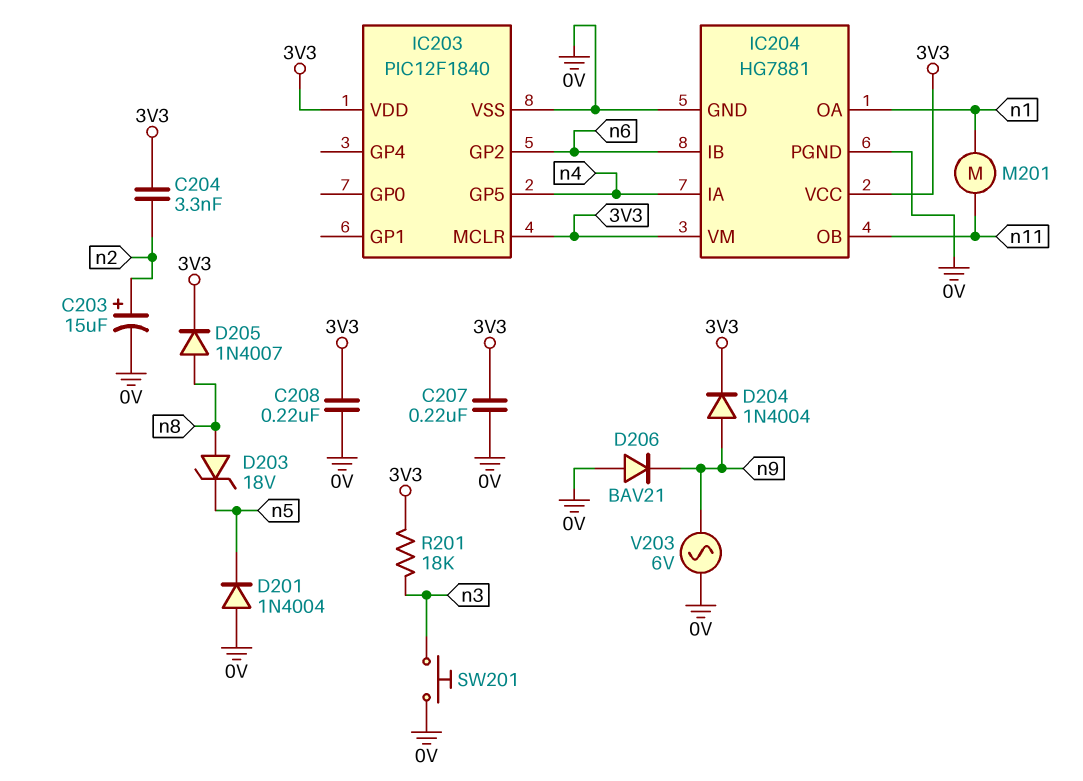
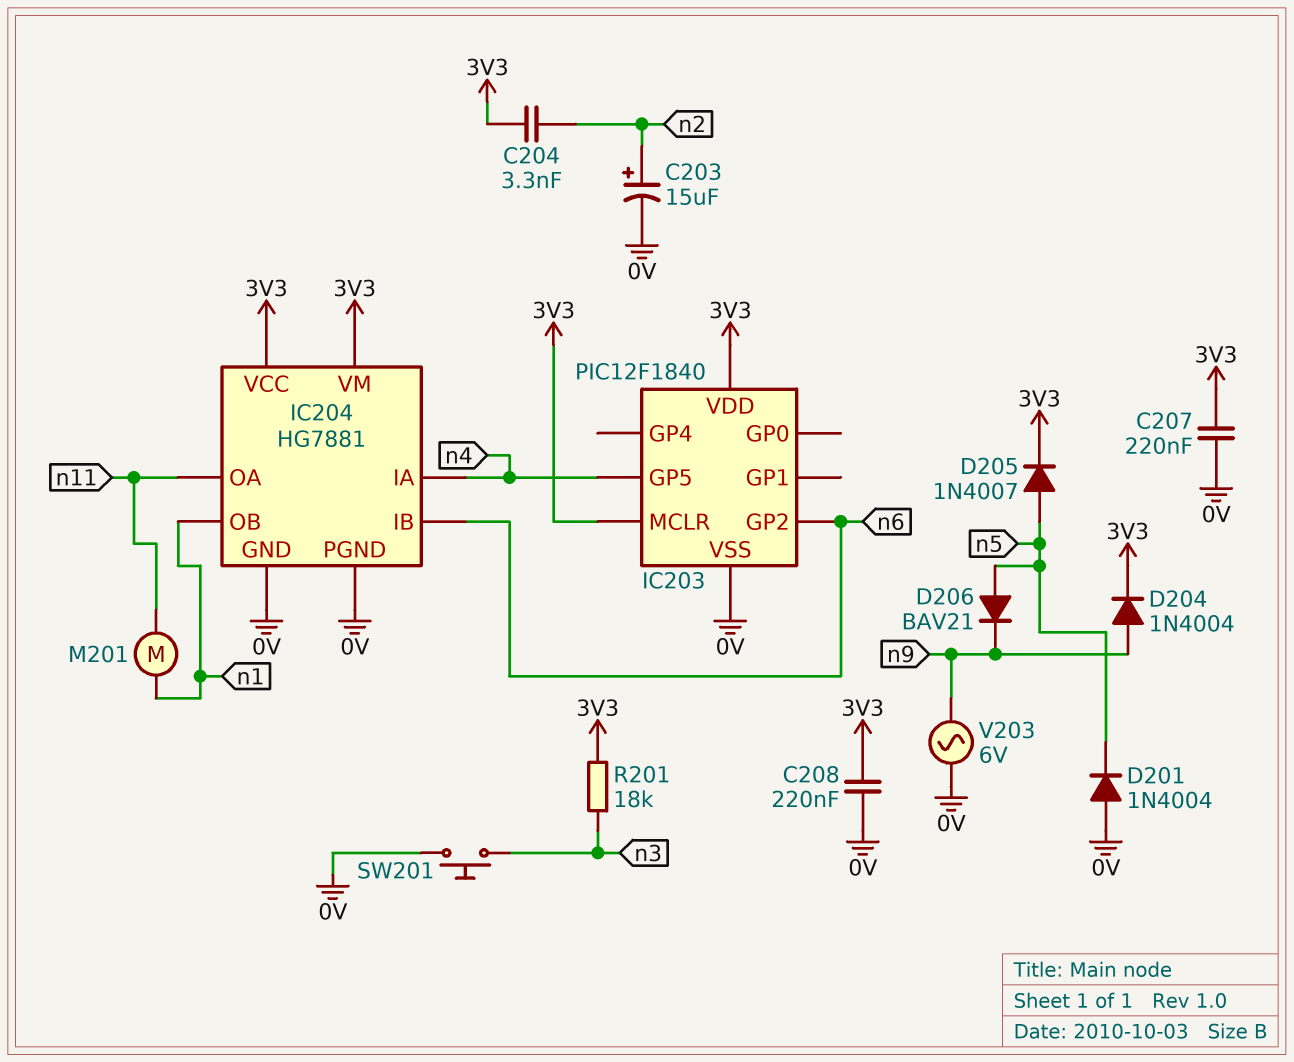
D203: zener 18V (A n8, K n5) -> none
D205: diode 1N4007 (A n8, K 3V3) -> diode 1N4007 (A n5, K 3V3)
D206: diode BAV21 (A 0V, K n9) -> diode BAV21 (A n5, K n9)
IC204 pin OA: n1 -> n11
IC204 pin OB: n11 -> n1

